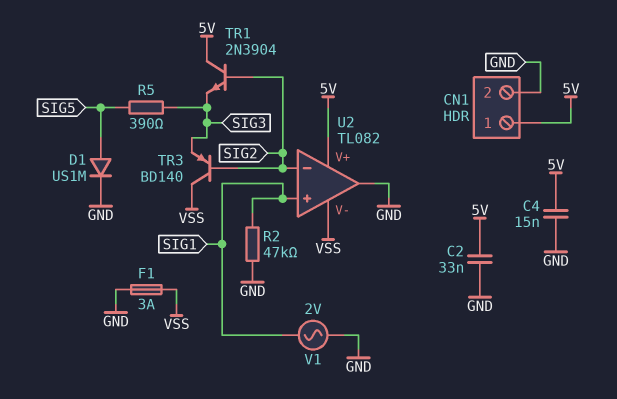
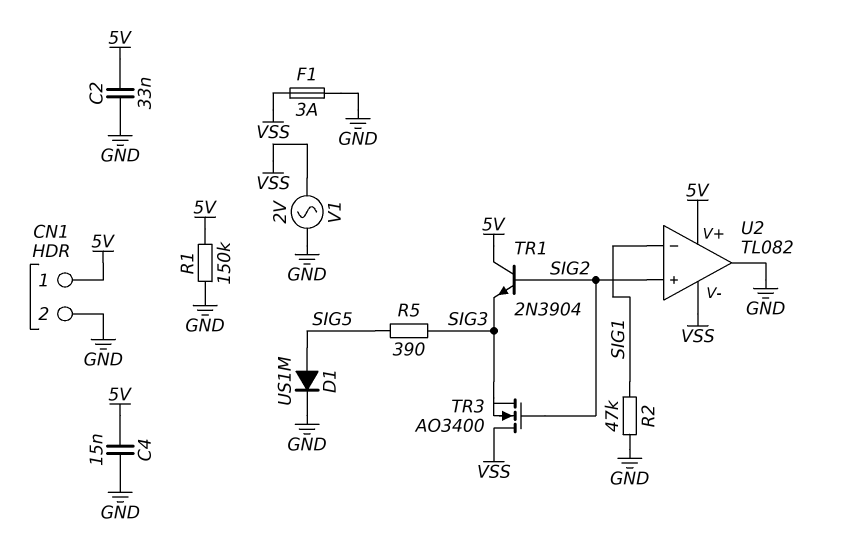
R1: none -> 150k (5V, GND)
TR3: PNP BD140 (B SIG2, C VSS, E SIG3) -> NMOS AO3400 (G SIG2, D VSS, S SIG3)
U2 pin in+: SIG1 -> SIG2
U2 pin in-: SIG2 -> SIG1
V1: AC 2V (GND, SIG1) -> AC 2V (GND, VSS)

